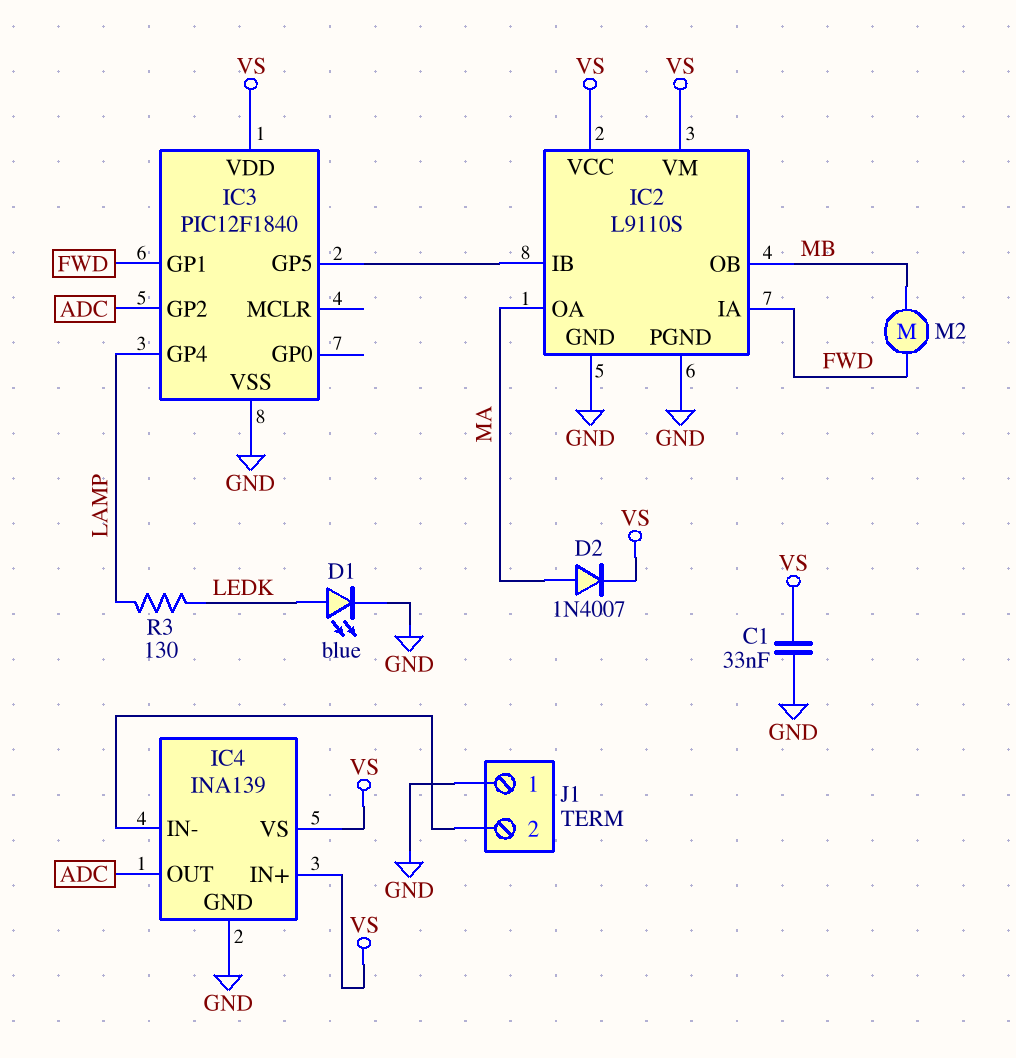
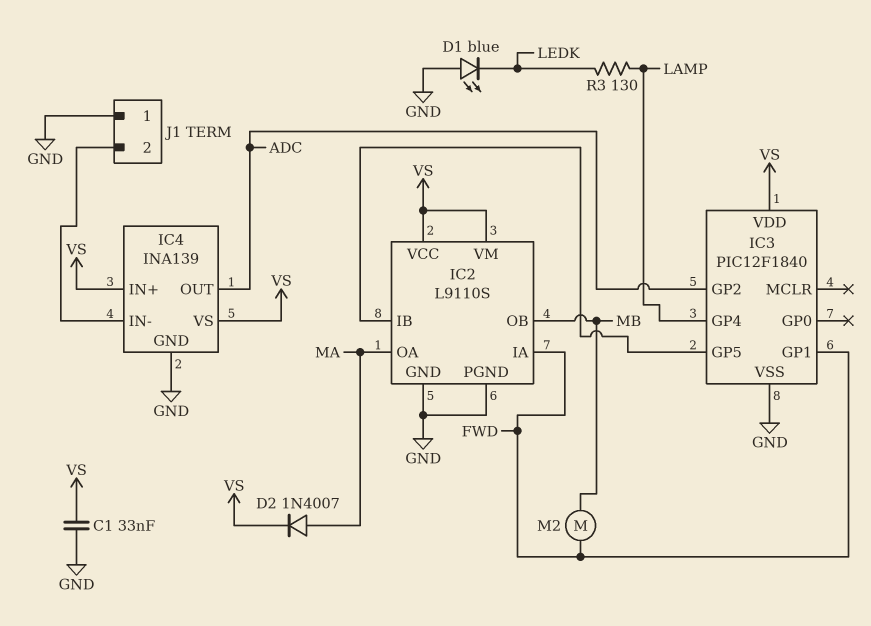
D1: LED blue (A LEDK, K GND) -> LED blue (A GND, K LEDK)

